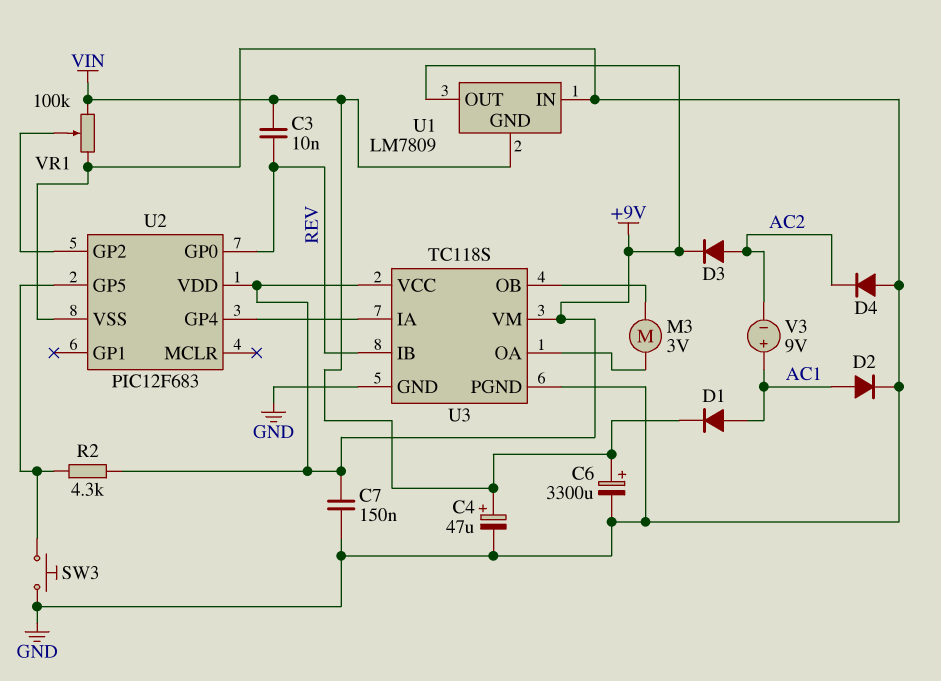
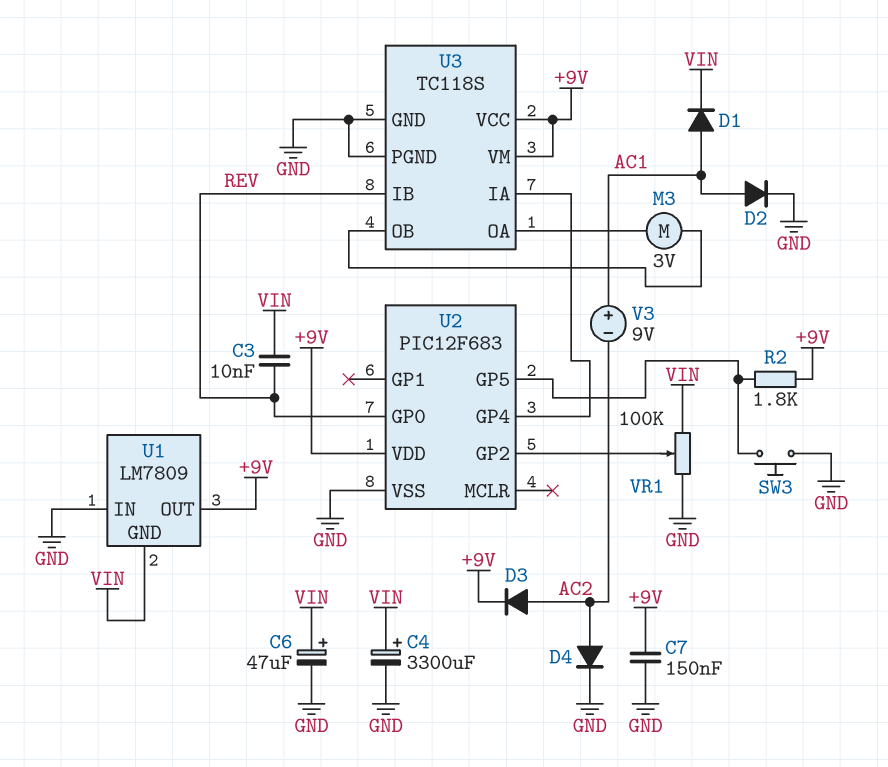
C4: 47uF (plus VIN, minus GND) -> 3300uF (plus VIN, minus GND)
C6: 3300uF (plus VIN, minus GND) -> 47uF (plus VIN, minus GND)
D4: diode (A GND, K AC2) -> diode (A AC2, K GND)
R2: 4.3k (+9V, U2/GP5) -> 1.8k (+9V, U2/GP5)

